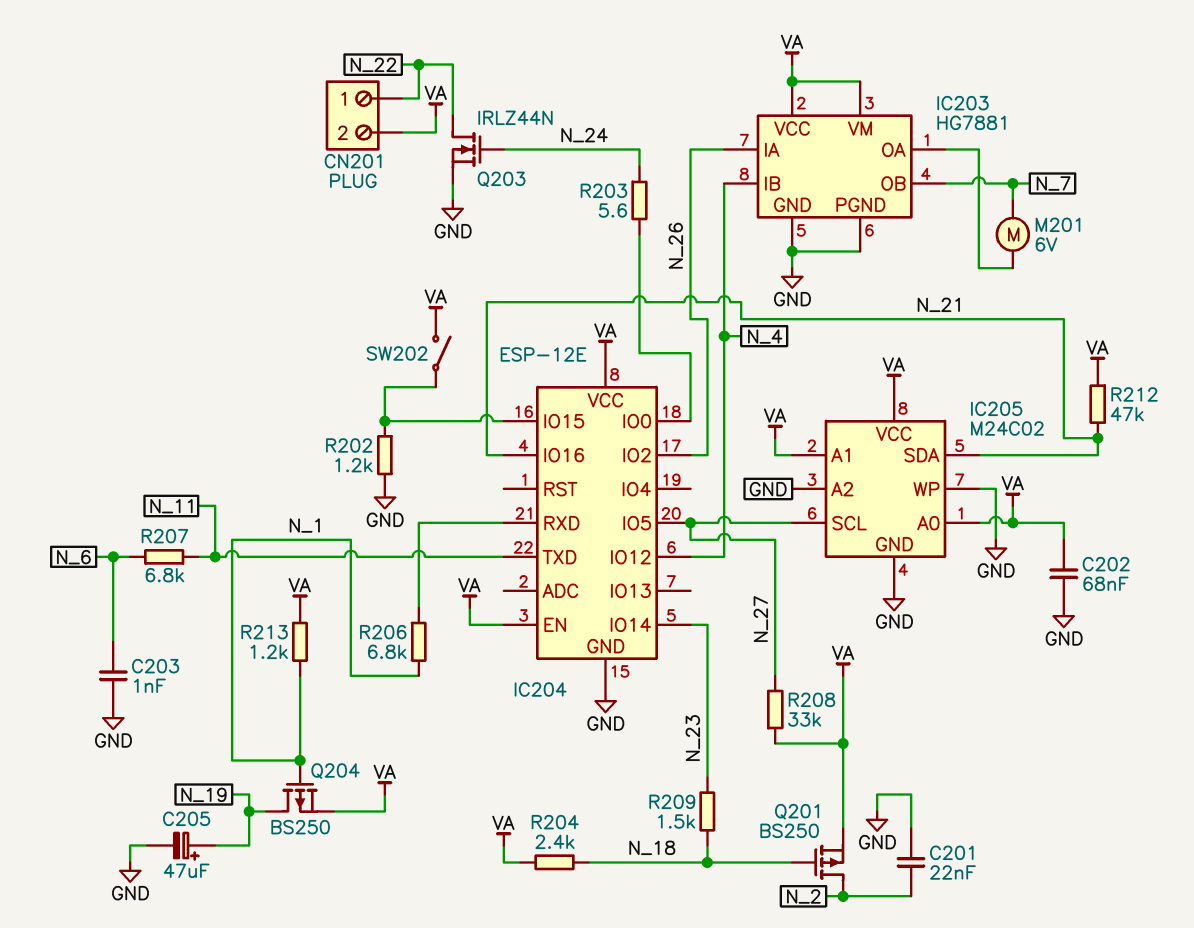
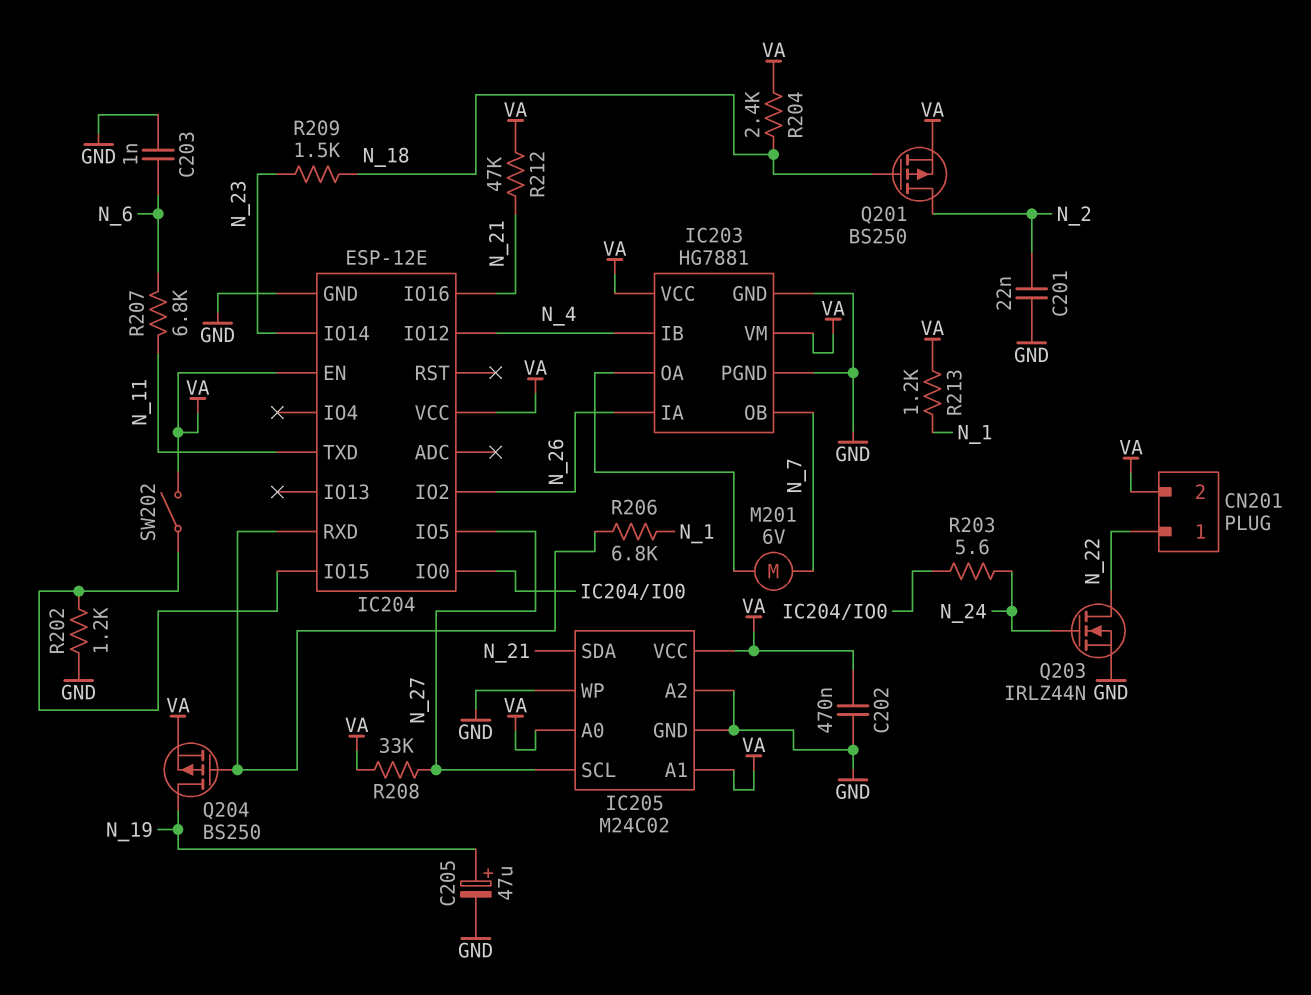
C202: 68nF (GND, VA) -> 470nF (GND, VA)
Q204: PMOS BS250 (G N_1, D N_19, S VA) -> PMOS BS250 (G IC204/RXD, D N_19, S VA)

